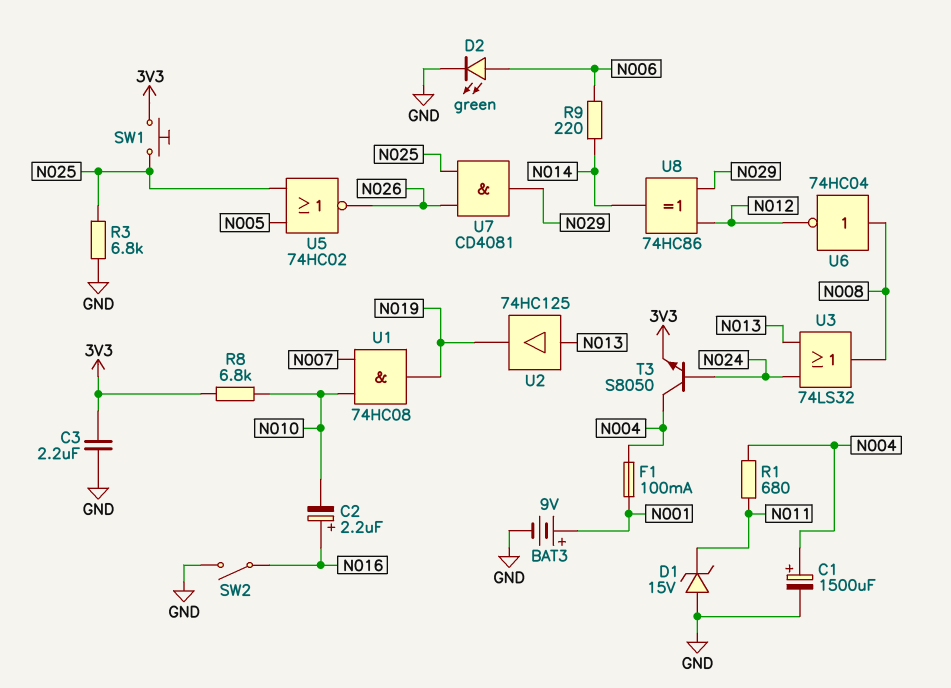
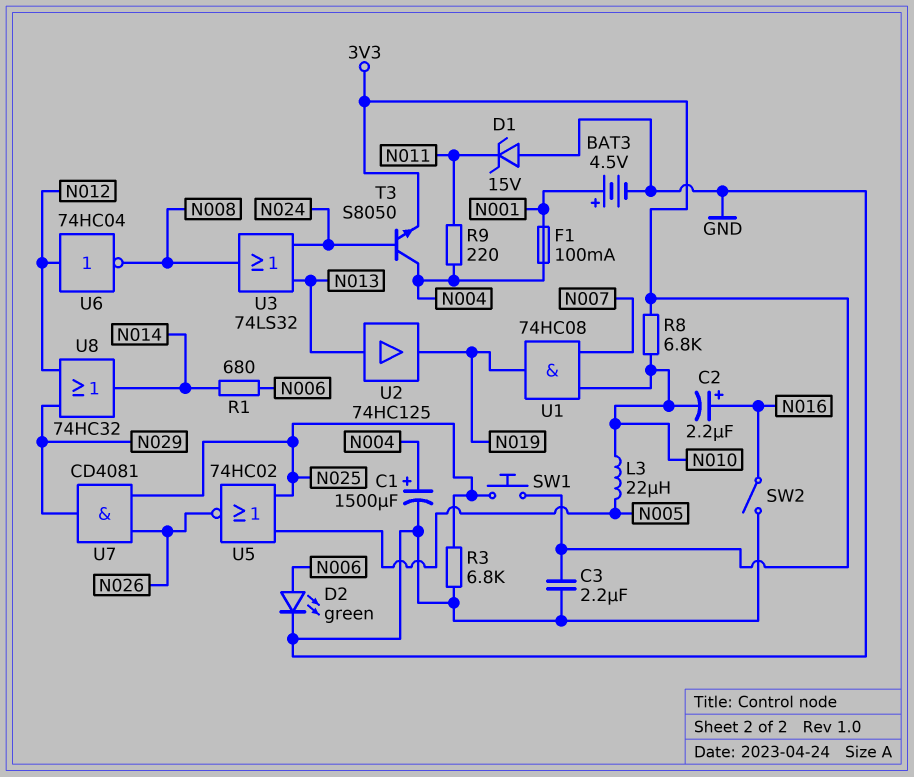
BAT3: 9V (plus N001, minus GND) -> 4.5V (plus N001, minus GND)
L3: none -> 22uH (N005, N010)
R1: 680 (N004, N011) -> 680 (N006, N014)
R9: 220 (N006, N014) -> 220 (N004, N011)
U6: NOT 74HC04 (in N008, out N012) -> NOT 74HC04 (in N012, out N008)
U8: XOR 74HC86 (in N012, in N029, out N014) -> OR 74HC32 (in N012, in N029, out N014)

